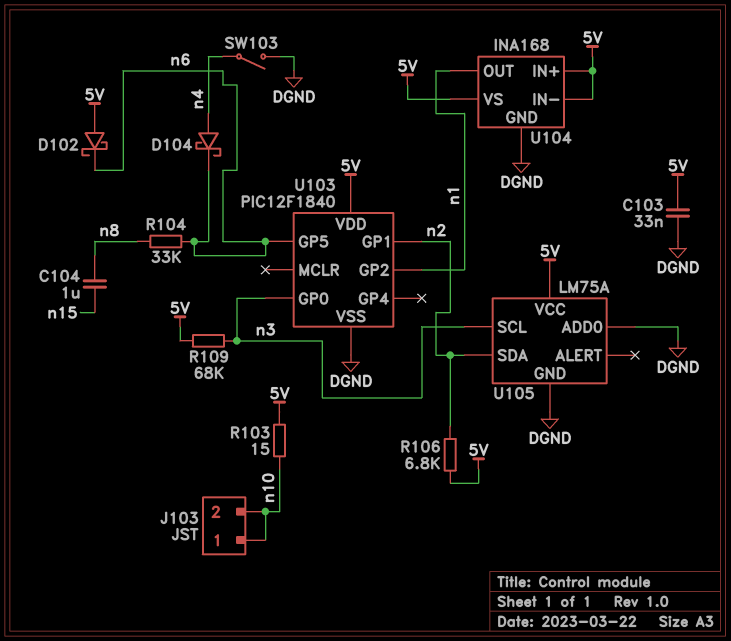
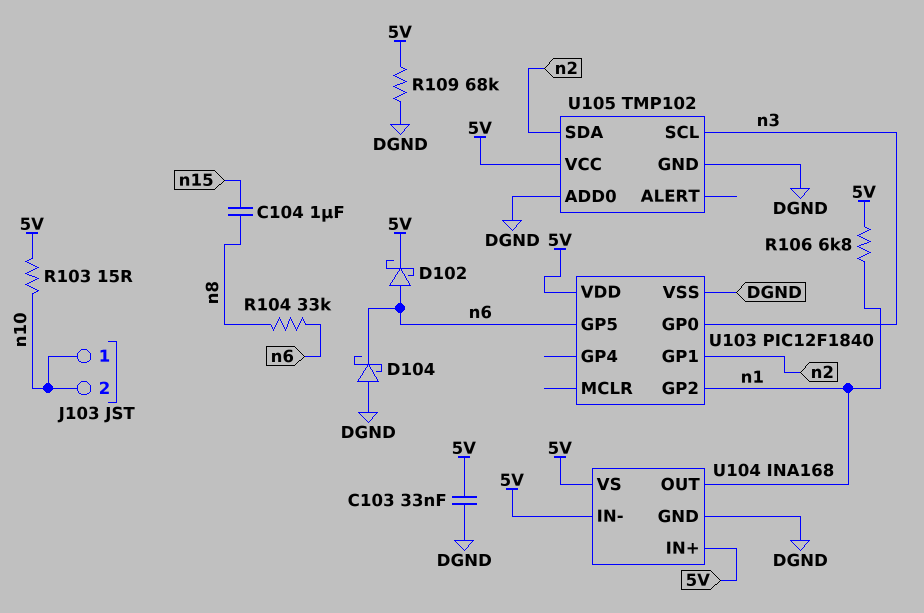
D102: schottky (A 5V, K n6) -> schottky (A n6, K 5V)
D104: schottky (A n4, K n6) -> schottky (A DGND, K n6)
R106: 6.8k (5V, n2) -> 6.8k (5V, n1)
R109: 68k (5V, n3) -> 68k (5V, DGND)
SW103: switch (DGND, n4) -> none
U105: LM75A -> TMP102

